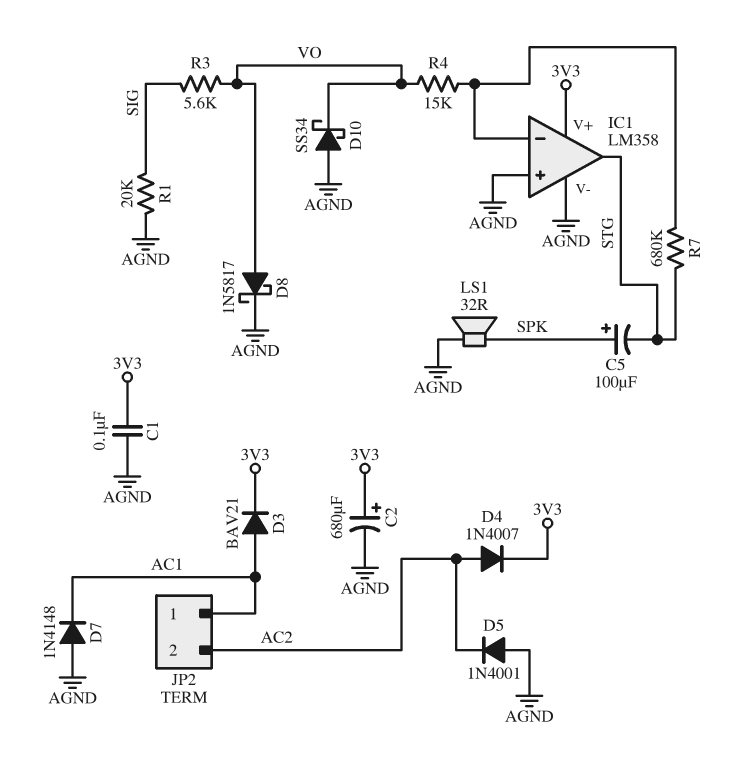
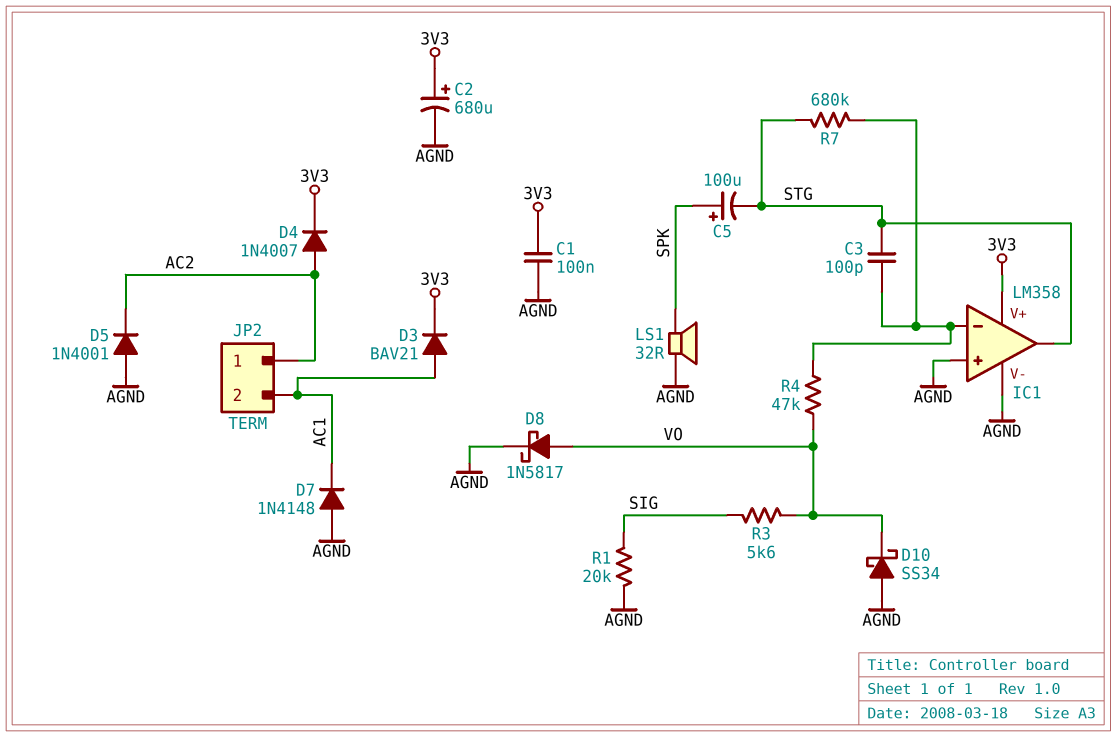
C3: none -> 100pF (IC1/in-, STG)
JP2 pin 1: AC1 -> AC2
JP2 pin 2: AC2 -> AC1
R4: 15k (IC1/in-, VO) -> 47k (IC1/in-, VO)

